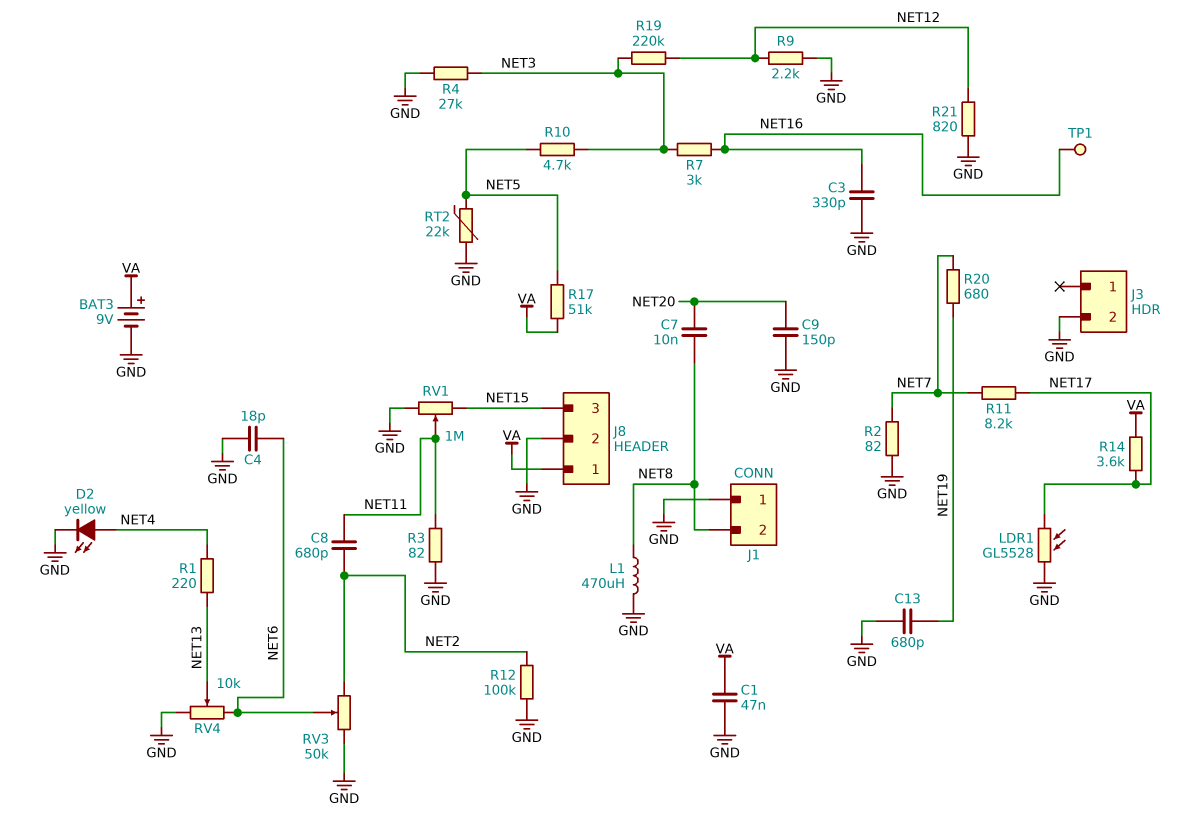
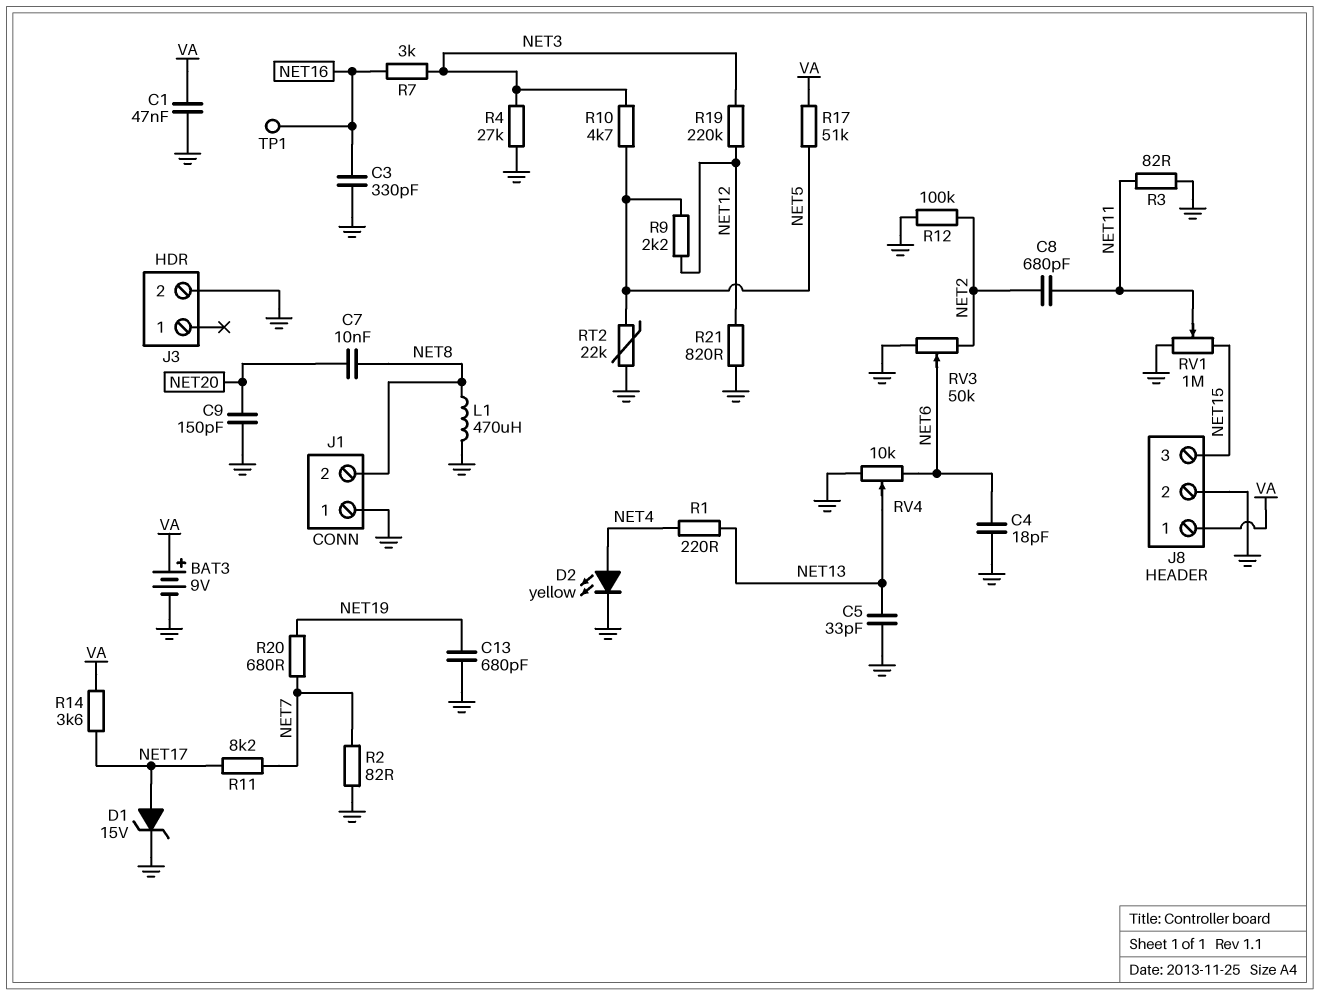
C5: none -> 33pF (GND, NET13)
D1: none -> zener 15V (A NET17, K GND)
LDR1: GL5528 (GND, NET17) -> none
R9: 2.2k (GND, NET12) -> 2.2k (NET5, NET12)

